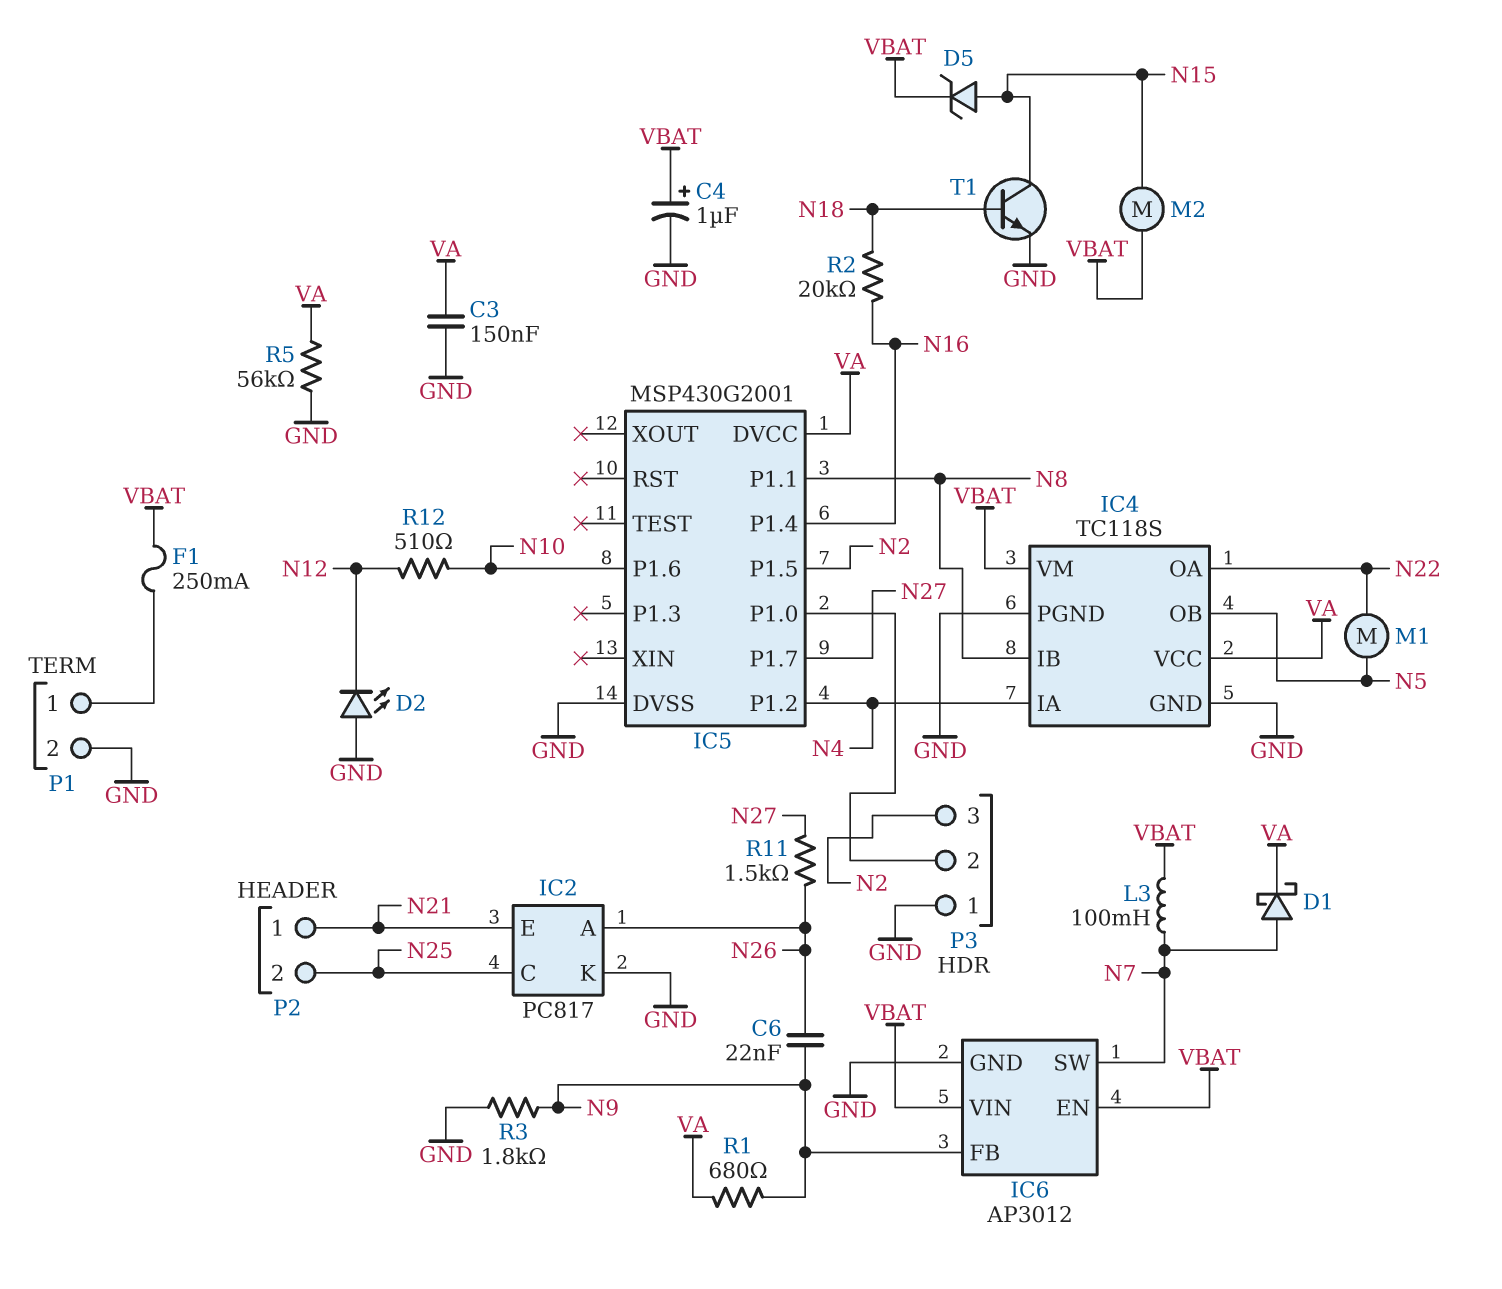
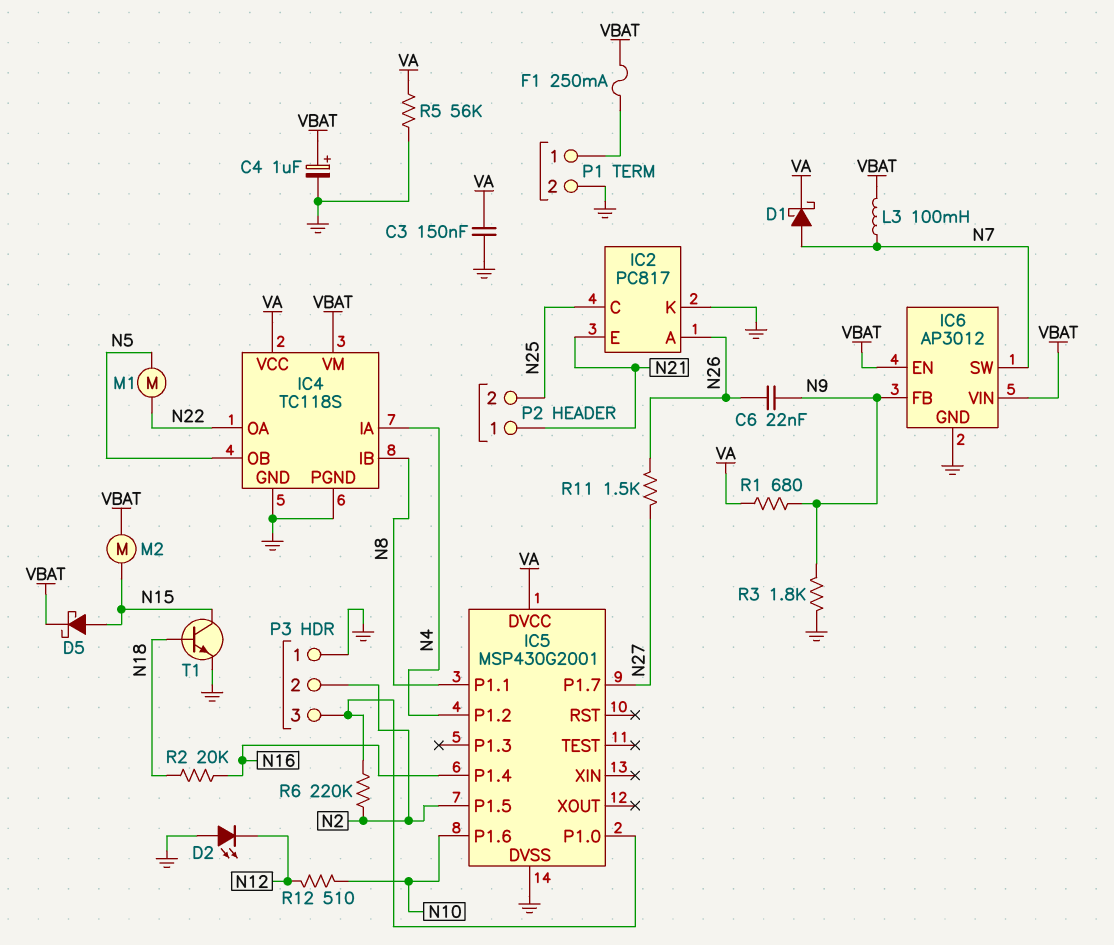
D5: zener (A N15, K VBAT) -> schottky (A N15, K VBAT)
P3 pin 2: IC5/P1.0 -> N2
P3 pin 3: N2 -> IC5/P1.0
R6: none -> 220k (IC5/P1.0, N2)

